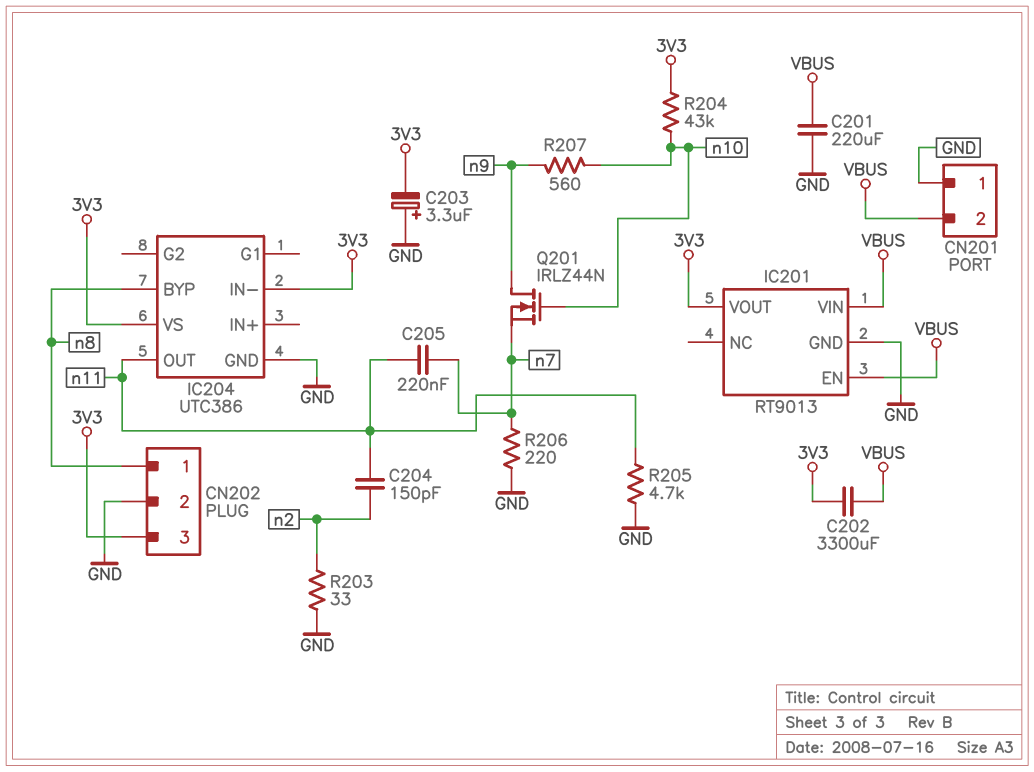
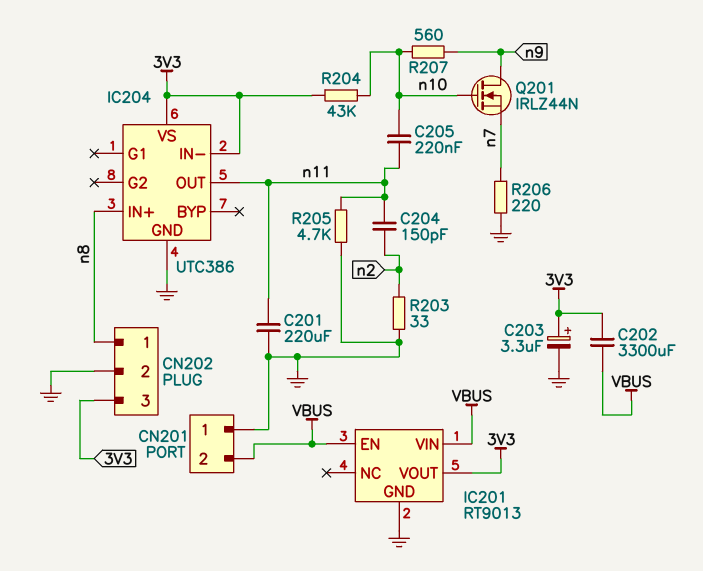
C201: 220uF (GND, VBUS) -> 220uF (GND, n11)
C203: 3.3uF (plus GND, minus 3V3) -> 3.3uF (plus 3V3, minus GND)
C205: 220nF (n7, n11) -> 220nF (n10, n11)
IC204 pin BYP: n8 -> none
IC204 pin IN+: none -> n8

